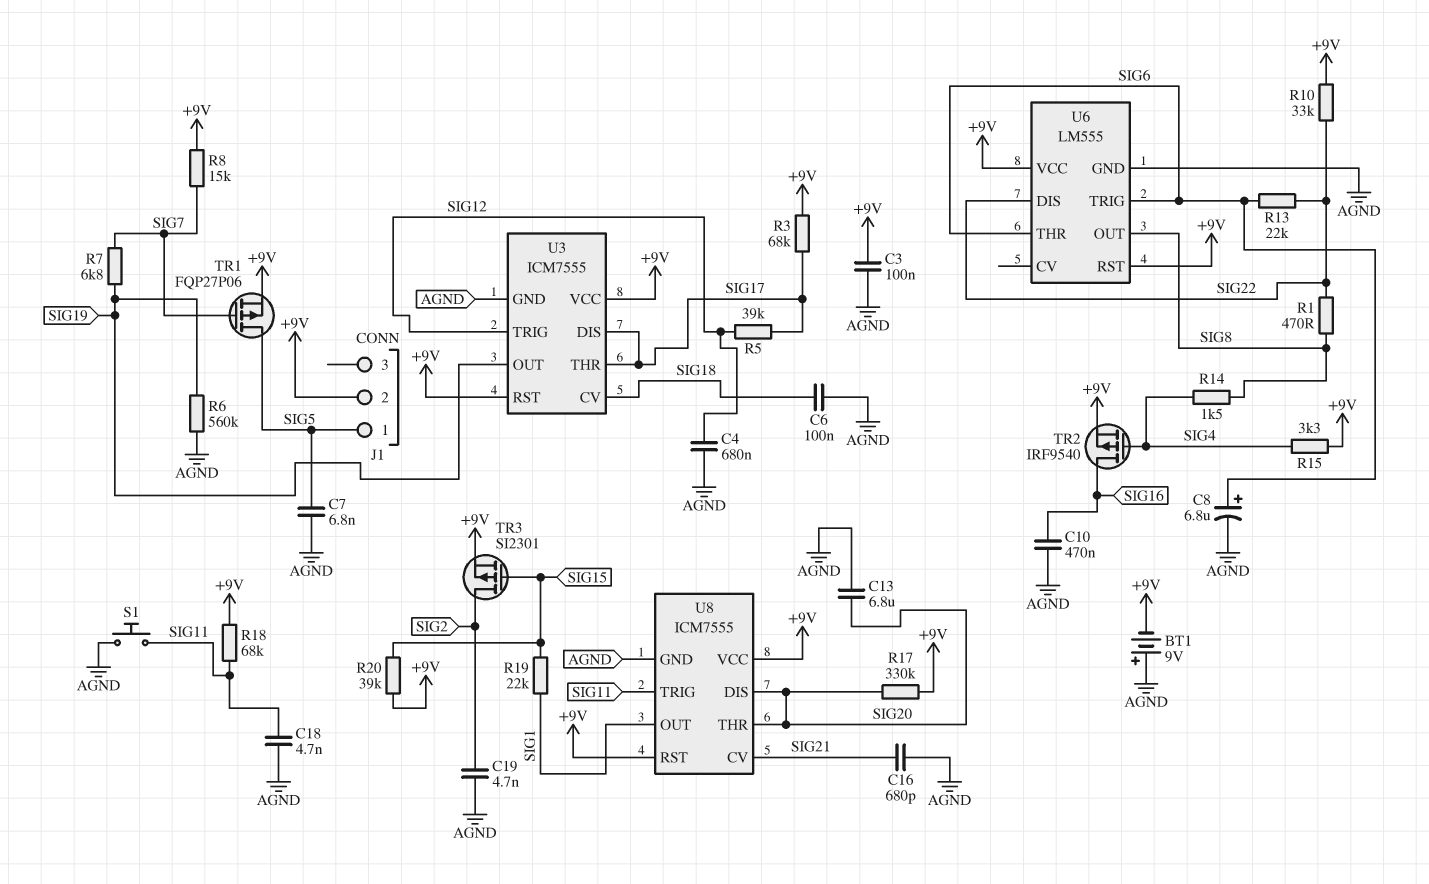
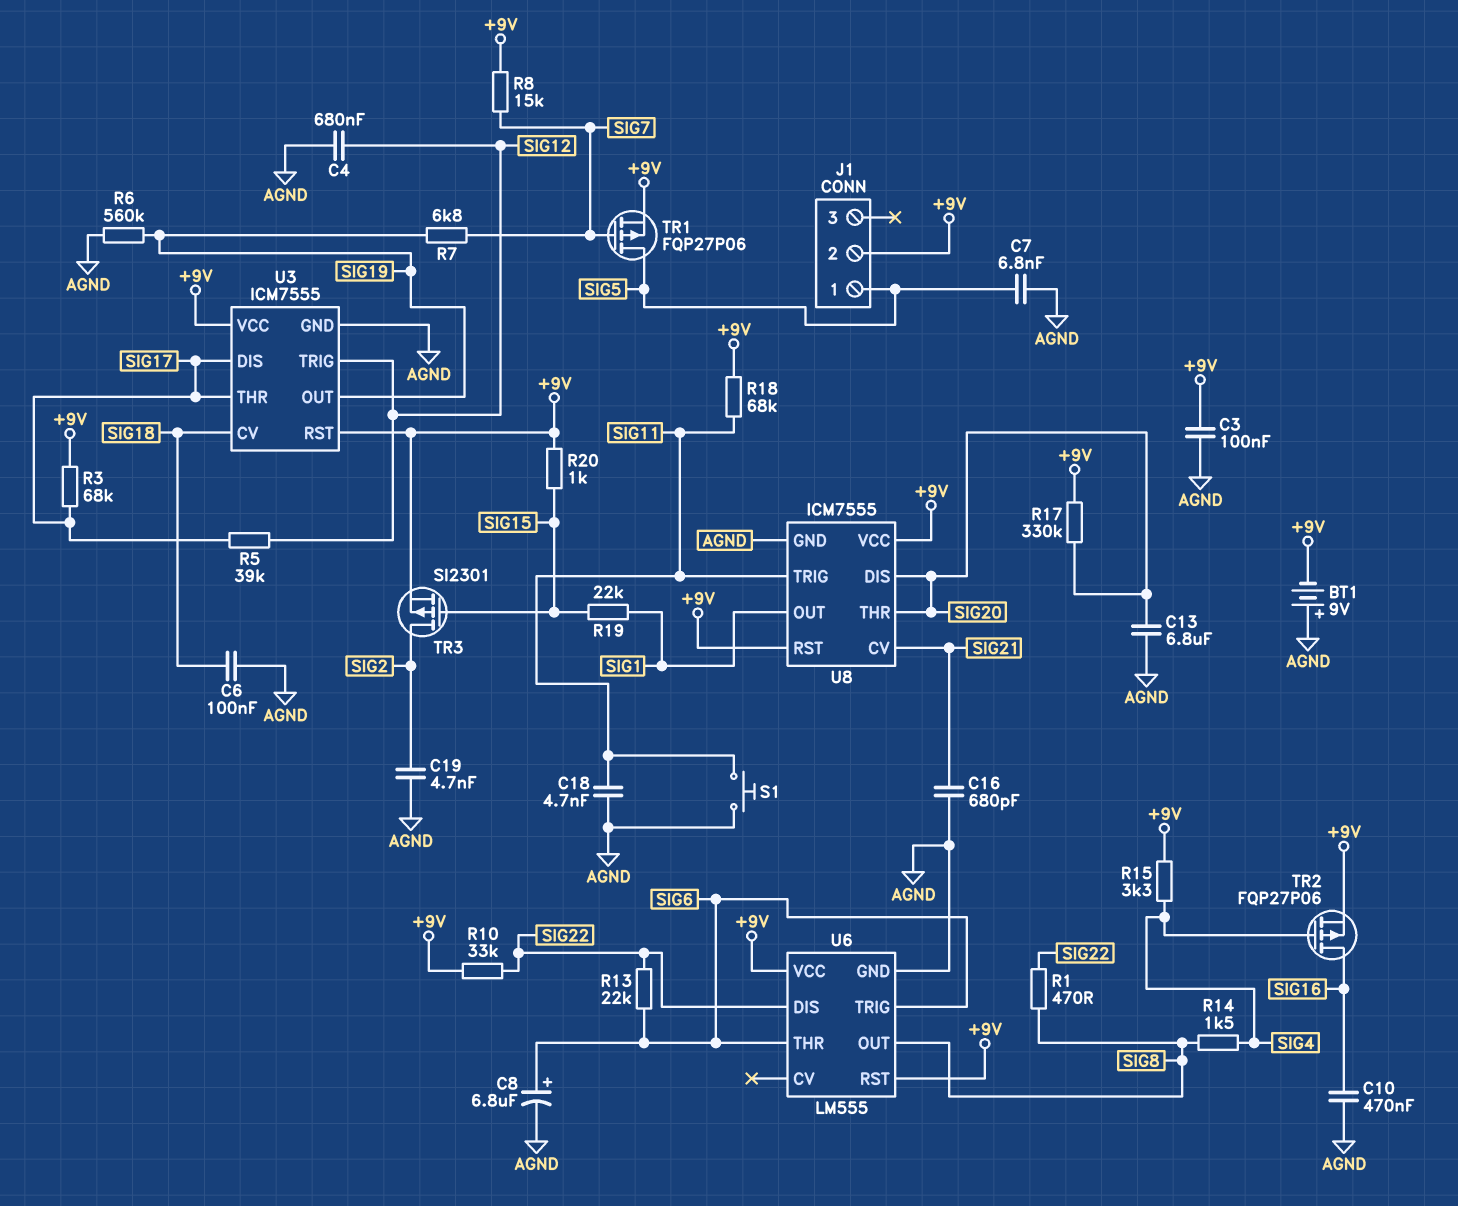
R20: 39k (+9V, SIG15) -> 1k (+9V, SIG15)
TR2: PMOS IRF9540 (G SIG4, D SIG16, S +9V) -> PMOS FQP27P06 (G SIG4, D SIG16, S +9V)

